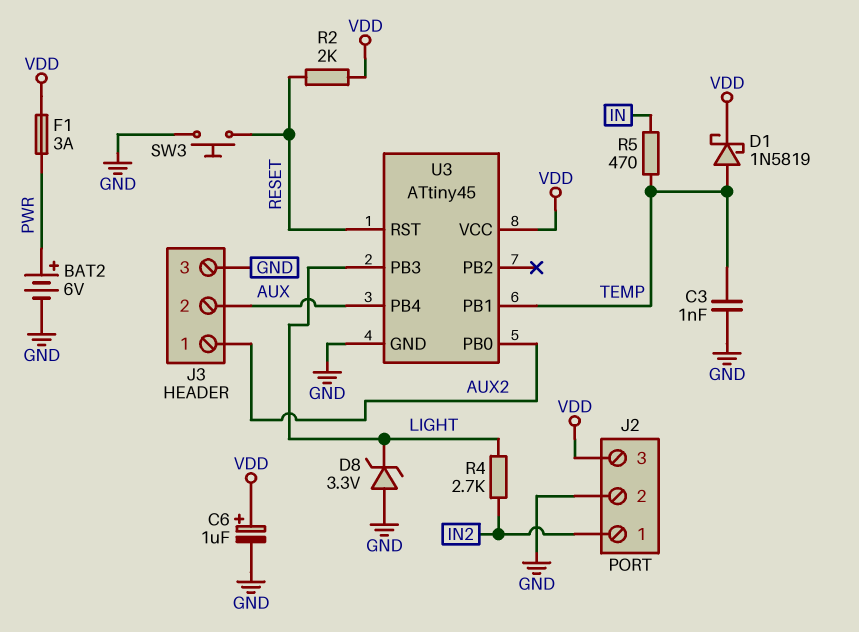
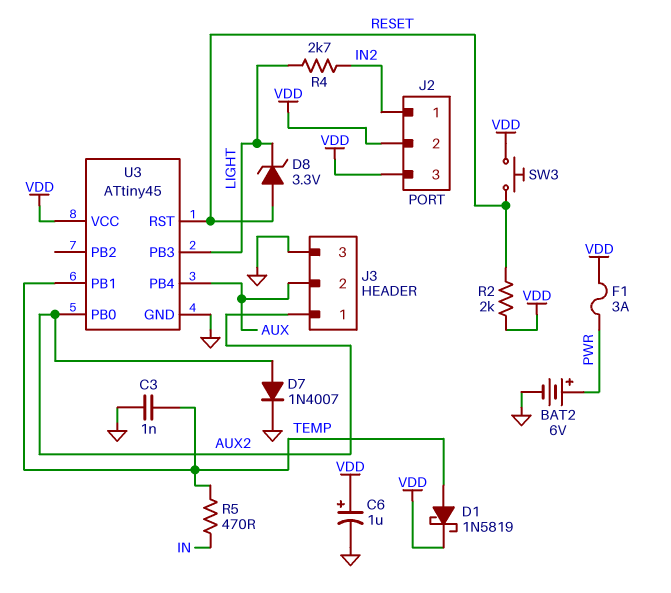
D7: none -> diode 1N4007 (A AUX2, K GND)
D8: zener 3.3V (A GND, K LIGHT) -> zener 3.3V (A RESET, K LIGHT)
J2 pin 2: GND -> VDD
SW3: button (GND, RESET) -> button (RESET, VDD)

